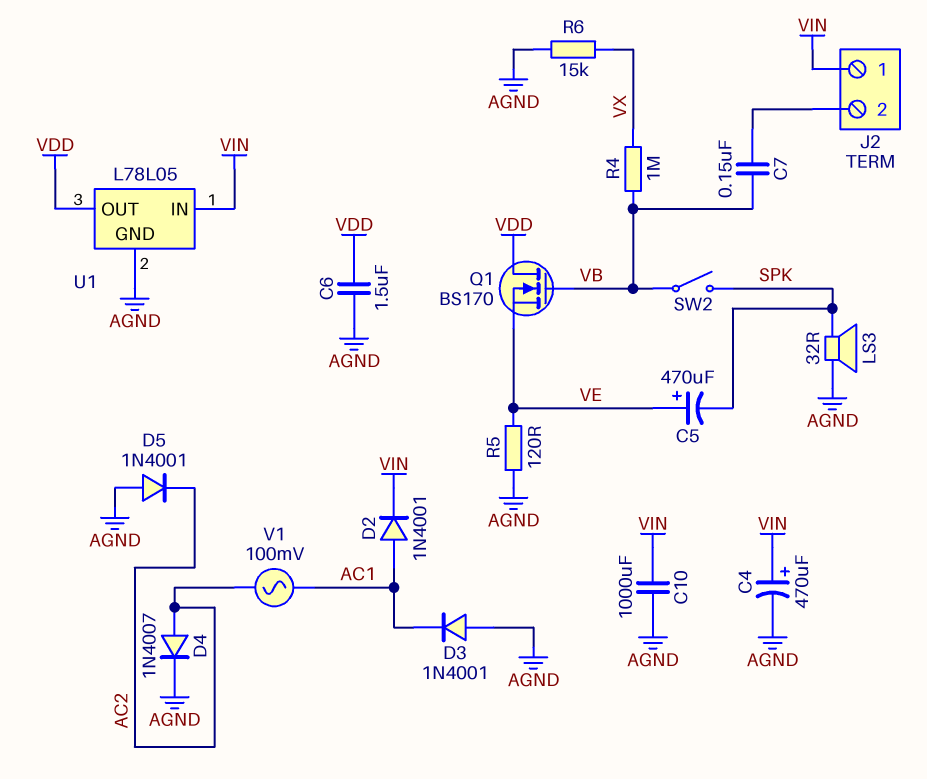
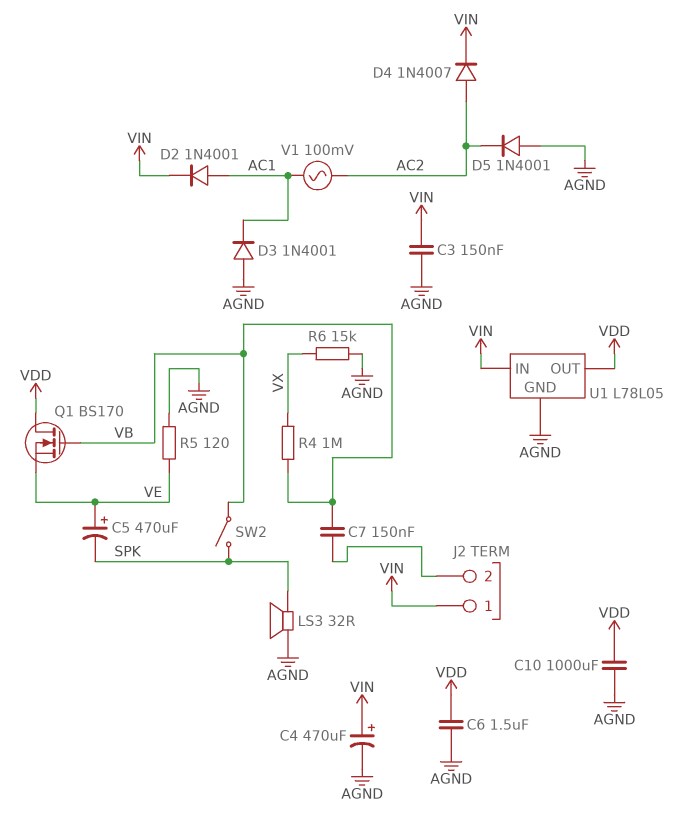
C3: none -> 150nF (AGND, VIN)
C10: 1000uF (AGND, VIN) -> 1000uF (AGND, VDD)
D4: diode 1N4007 (A AC2, K AGND) -> diode 1N4007 (A AC2, K VIN)

